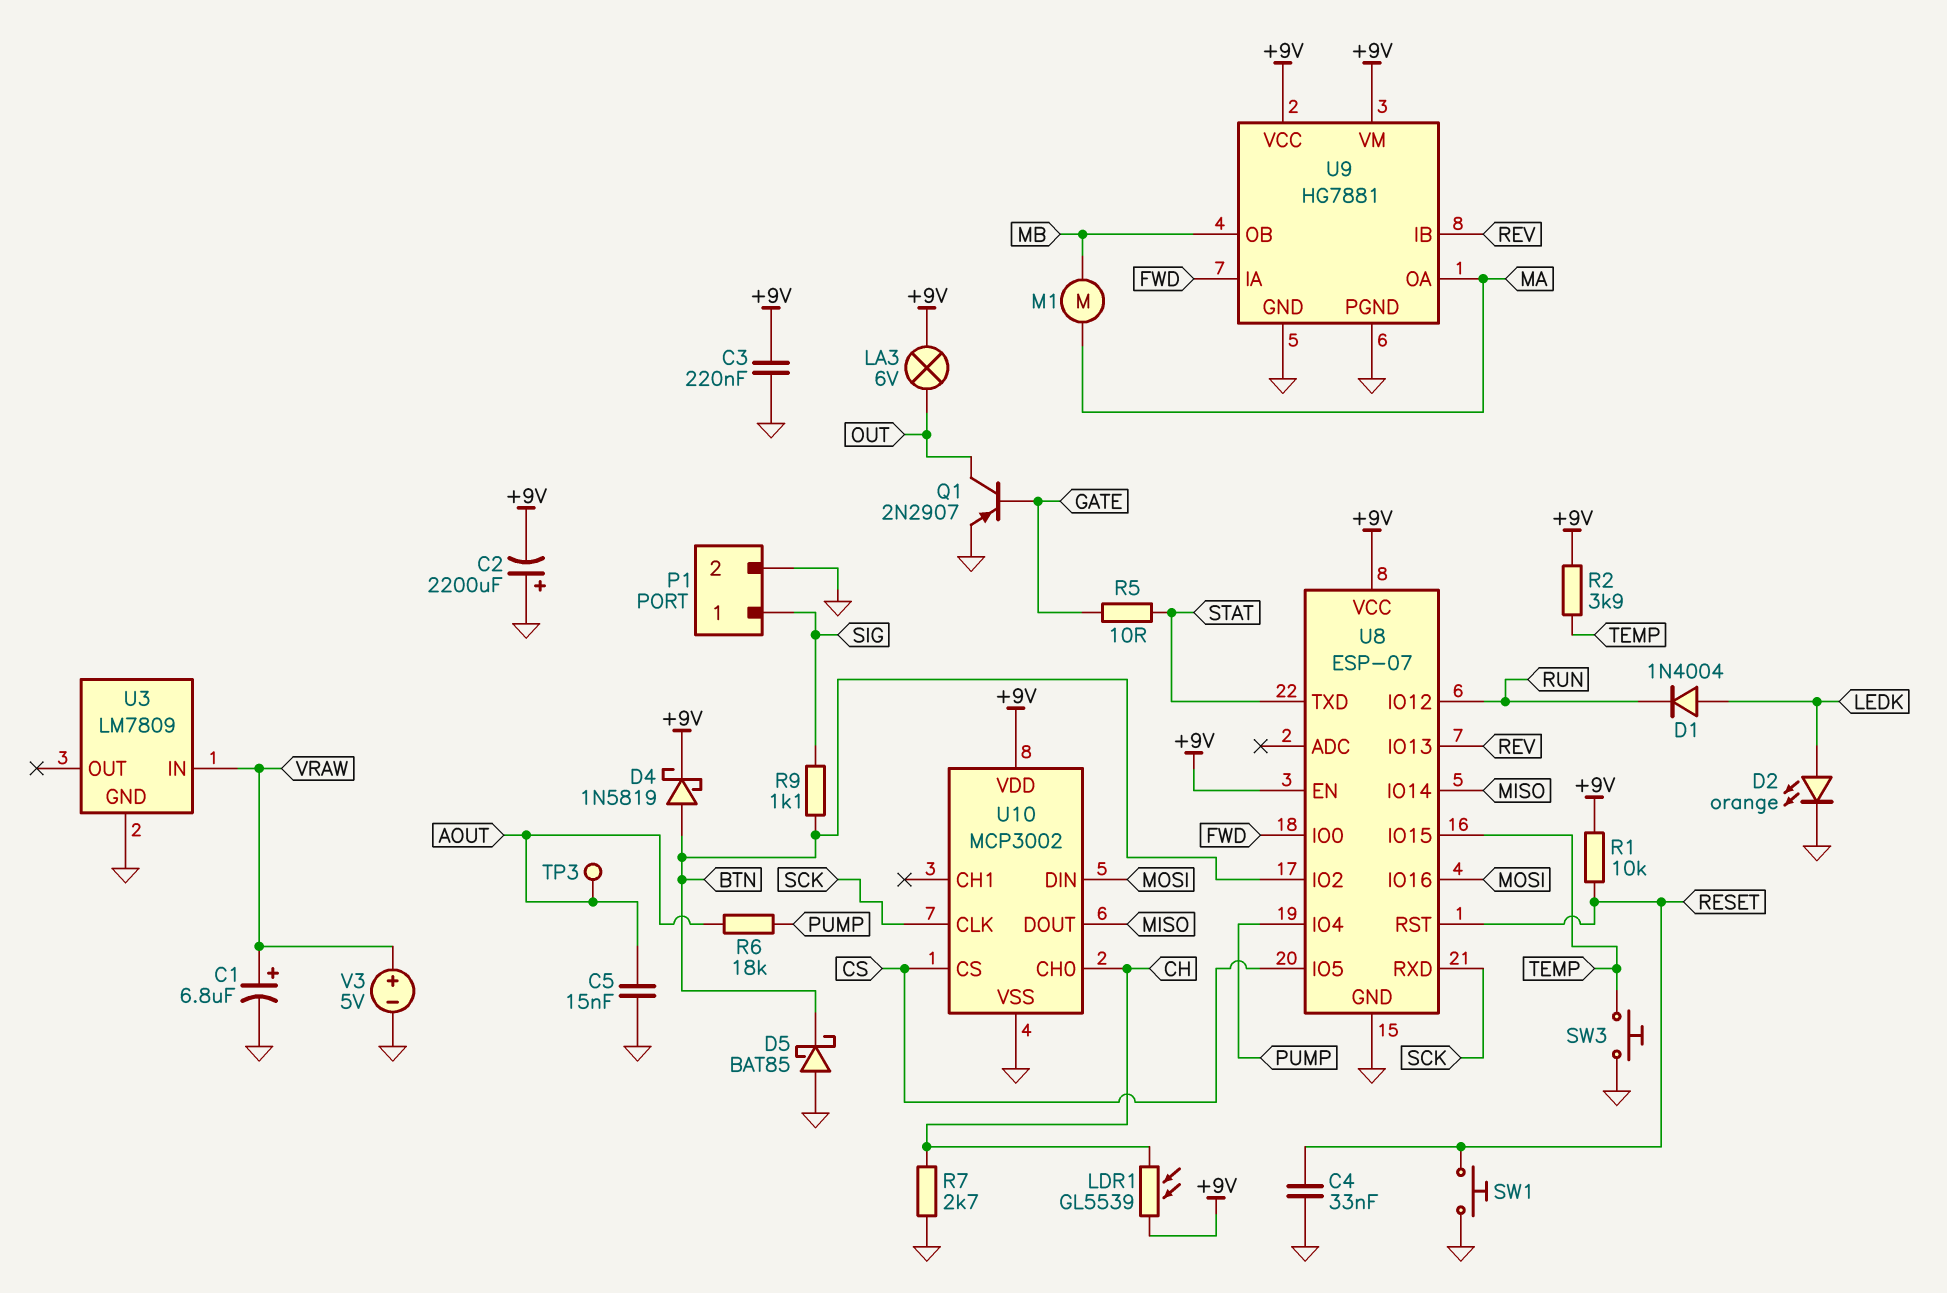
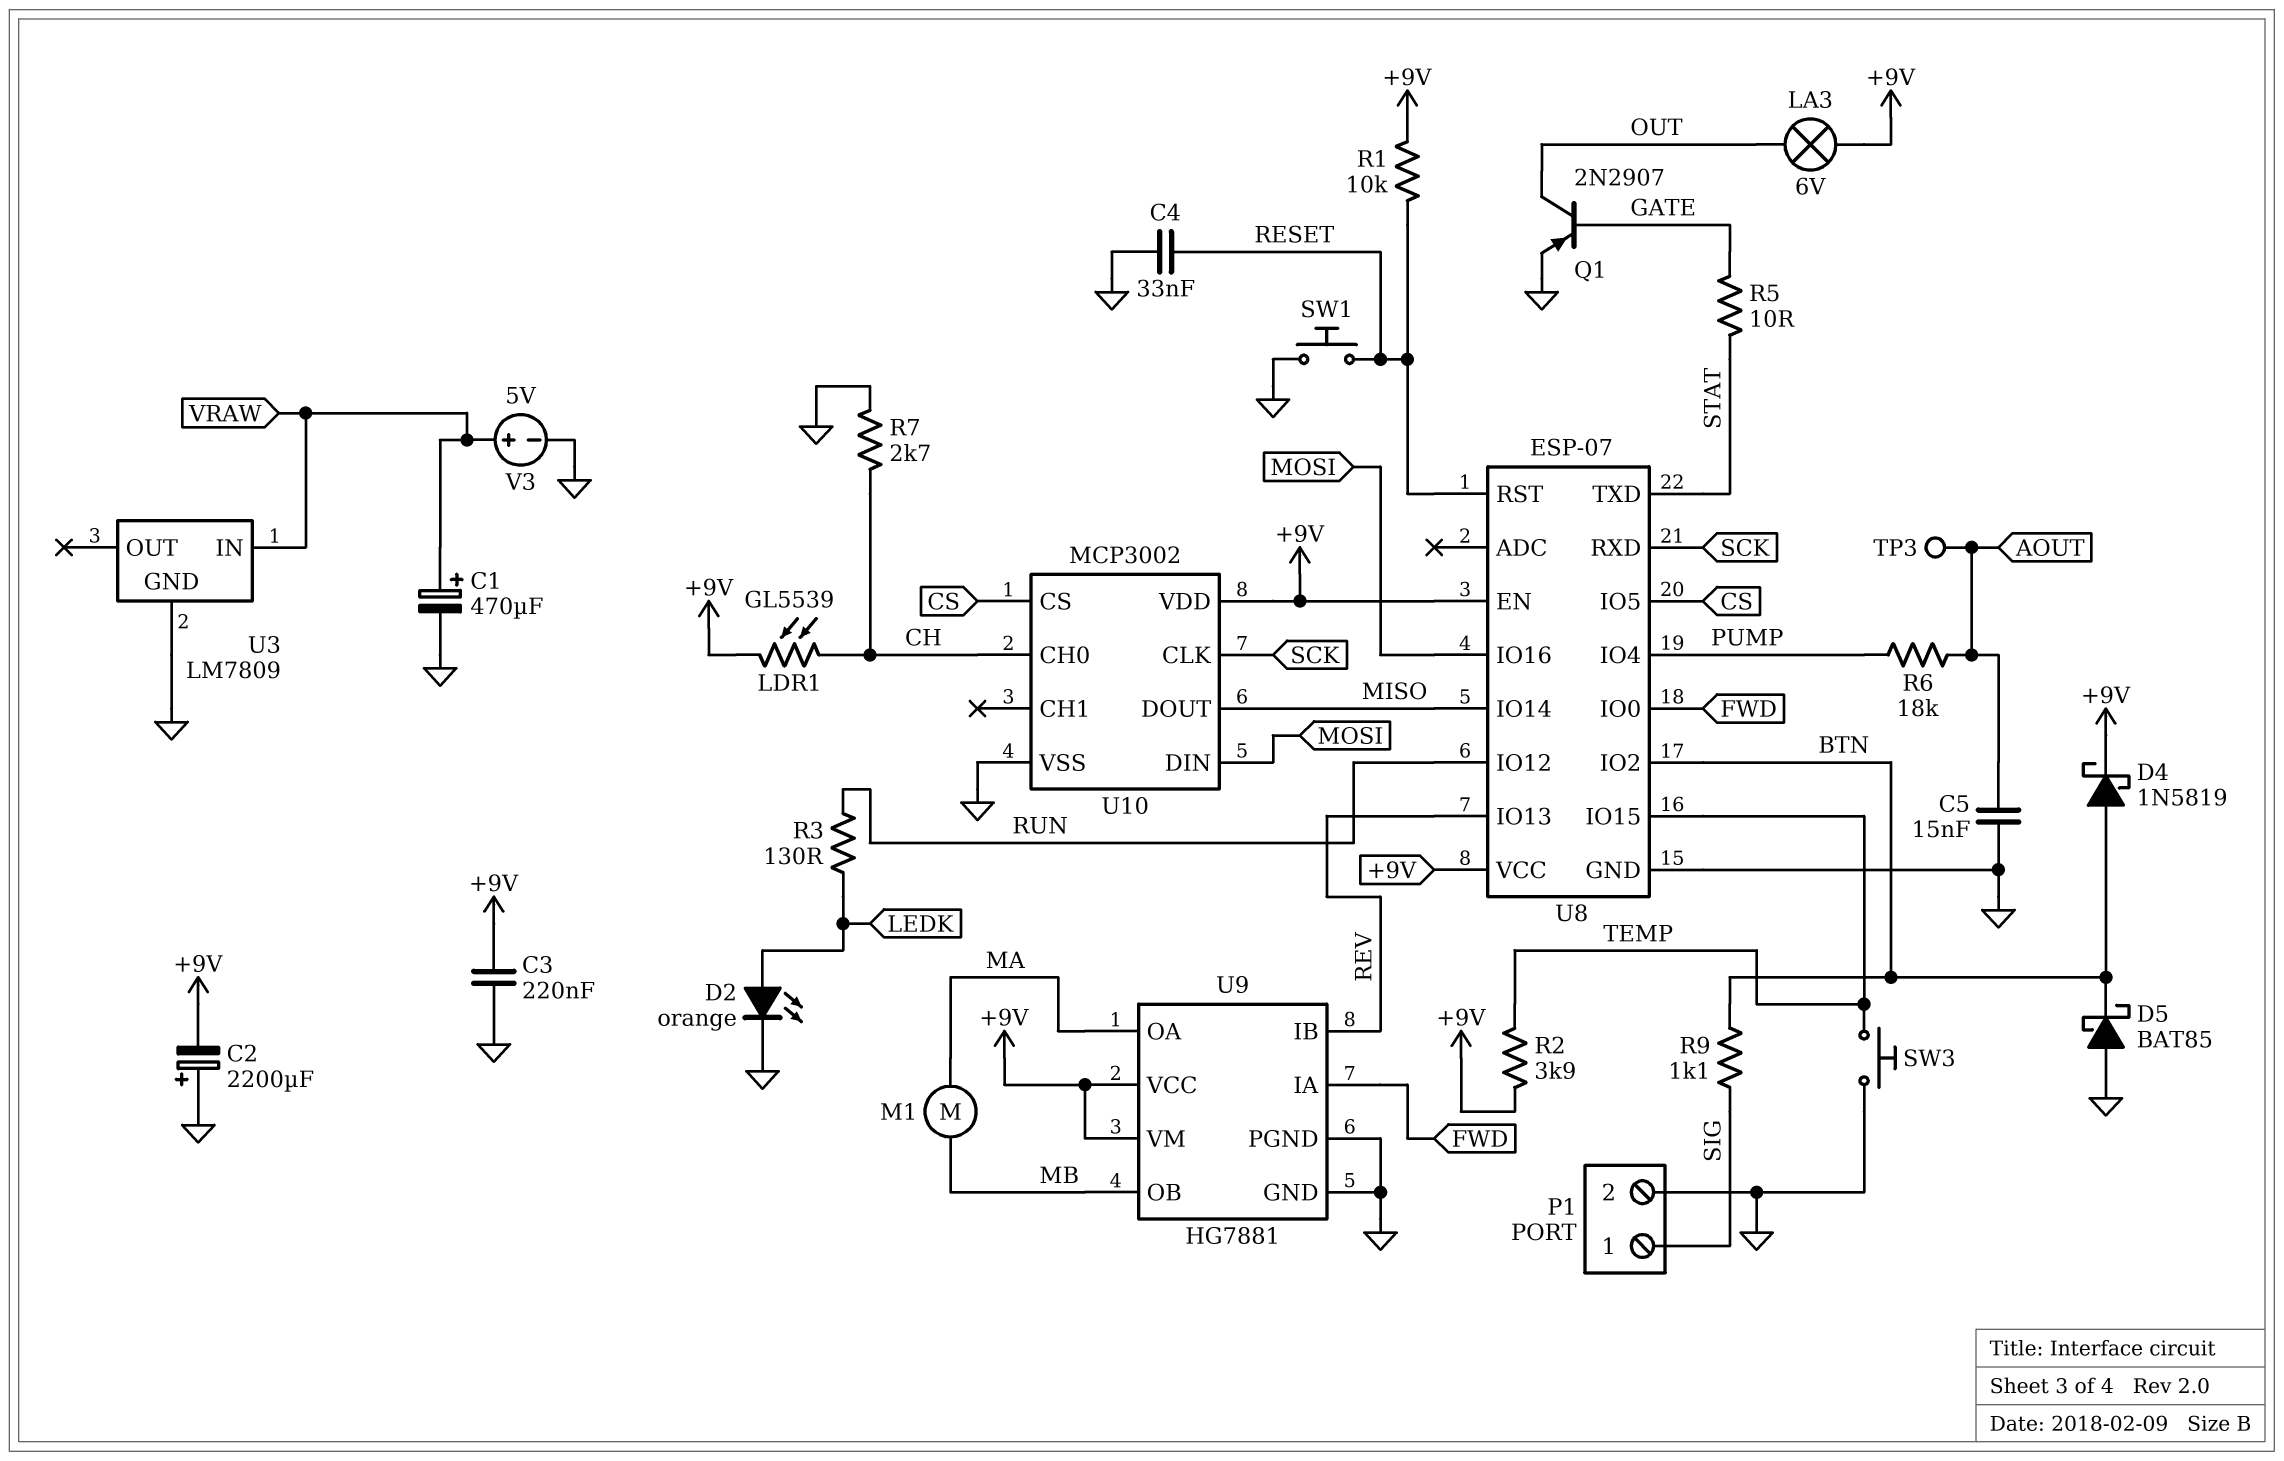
C1: 6.8uF (plus VRAW, minus GND) -> 470uF (plus VRAW, minus GND)
D1: diode 1N4004 (A LEDK, K RUN) -> none
R3: none -> 130 (LEDK, RUN)

